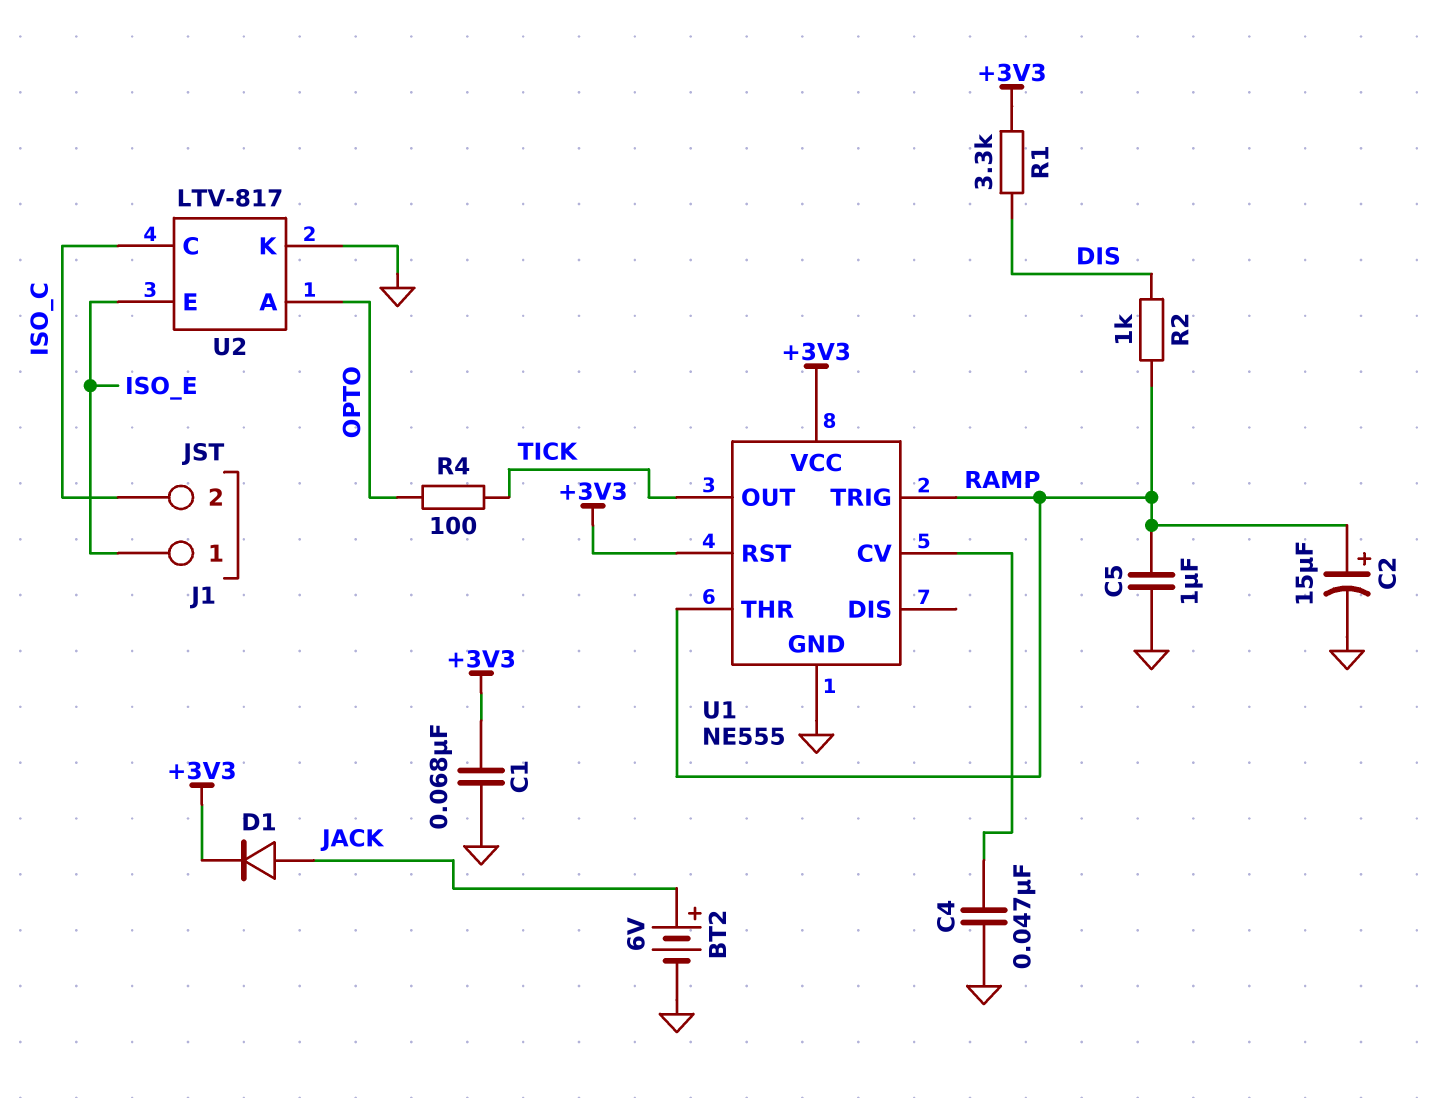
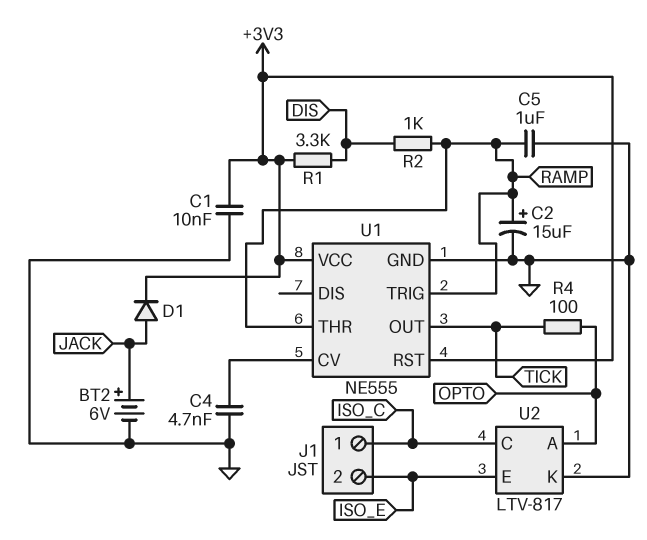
C1: 68nF (+3V3, GND) -> 10nF (+3V3, GND)
C4: 47nF (GND, U1/CV) -> 4.7nF (GND, U1/CV)
J1 pin 1: ISO_E -> ISO_C
J1 pin 2: ISO_C -> ISO_E

